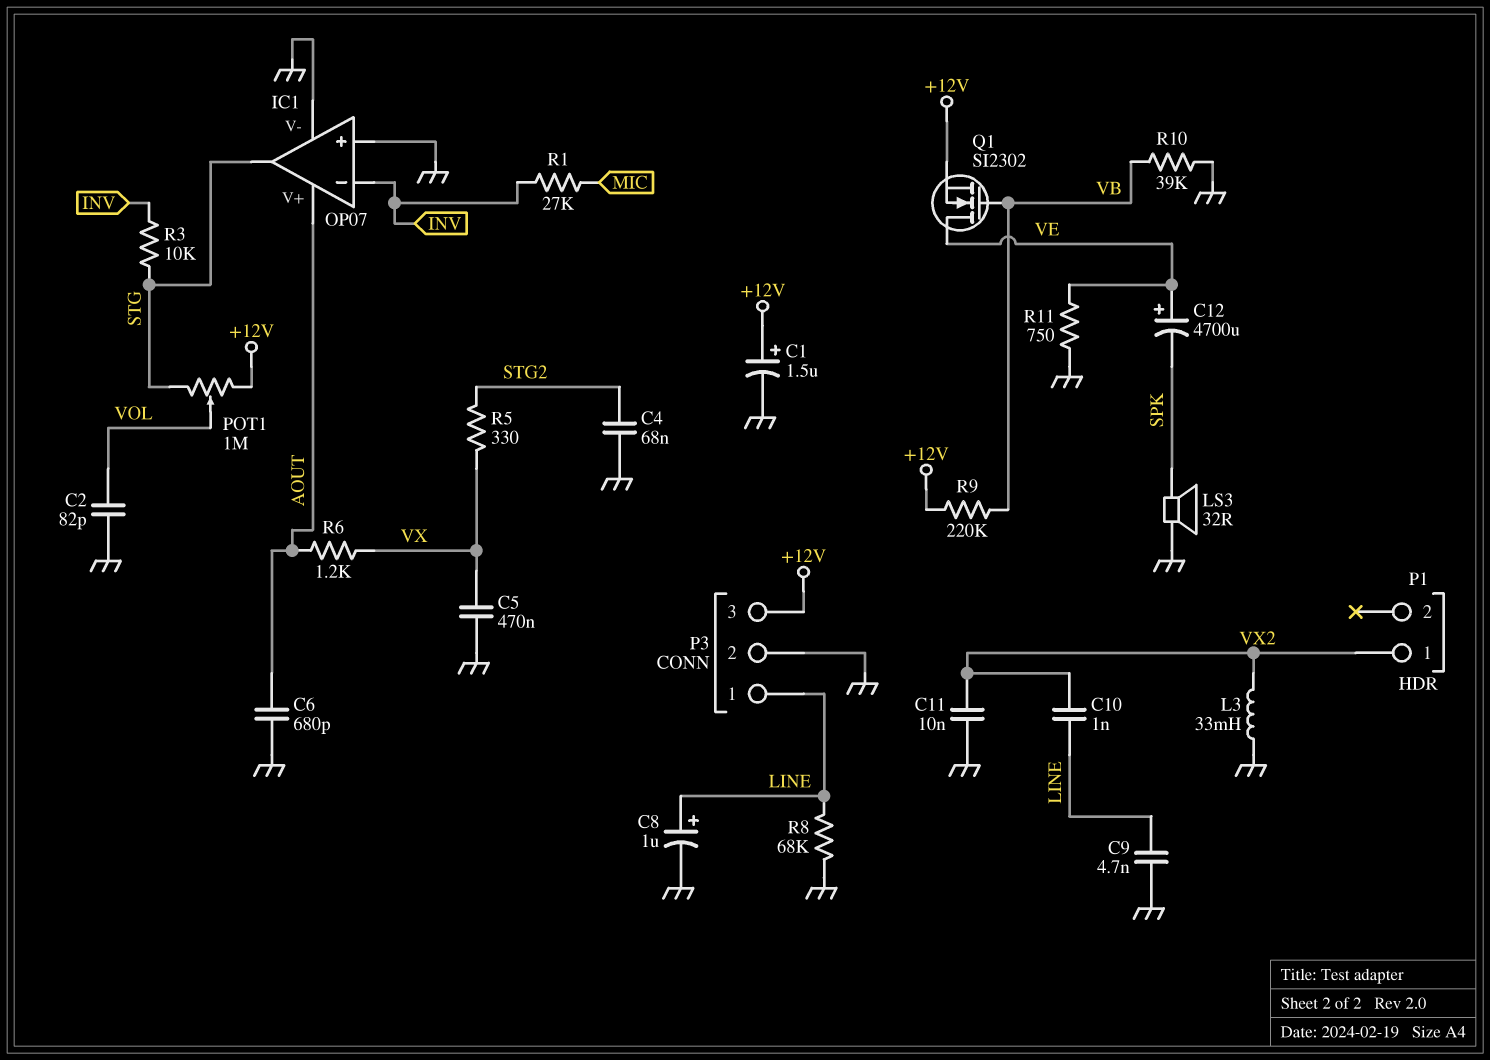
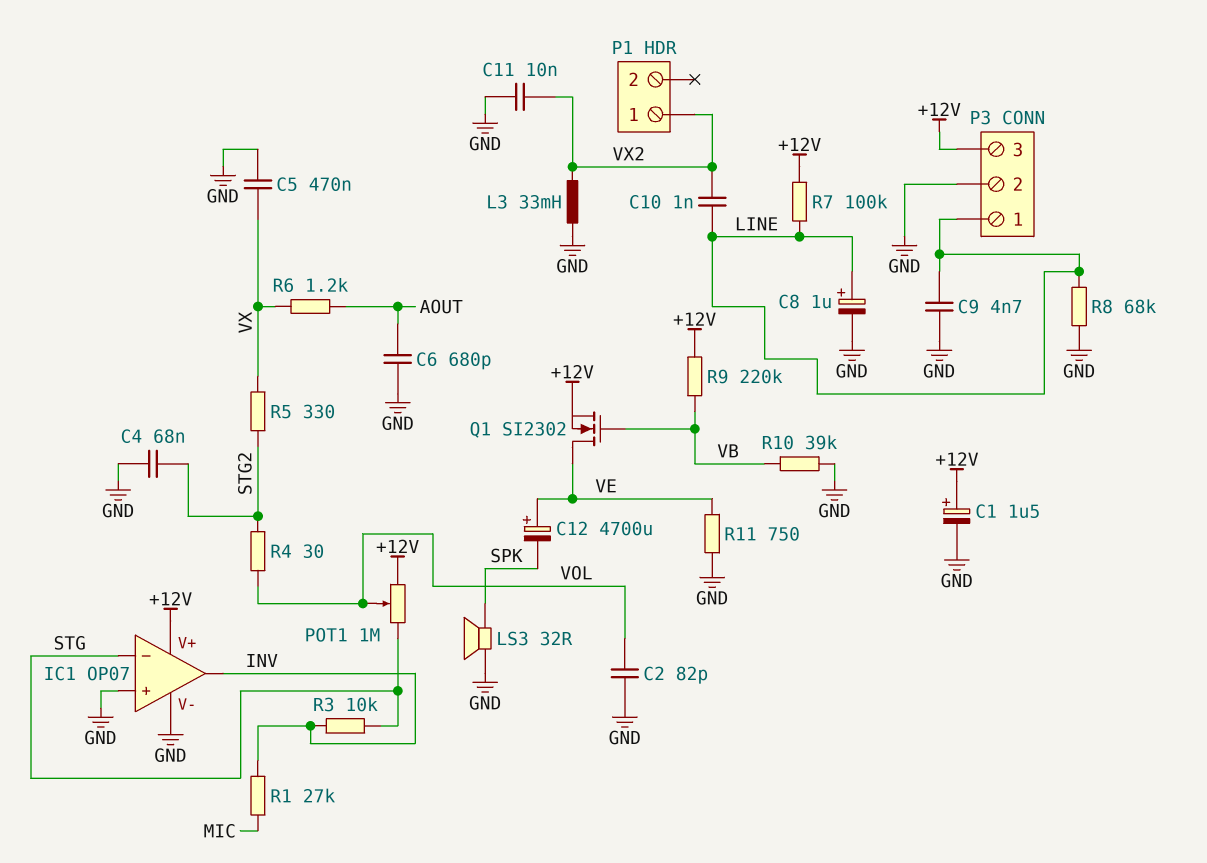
IC1 pin V+: AOUT -> +12V
IC1 pin in-: INV -> STG
IC1 pin out: STG -> INV
R4: none -> 30 (STG2, VOL)
R7: none -> 100k (+12V, LINE)

